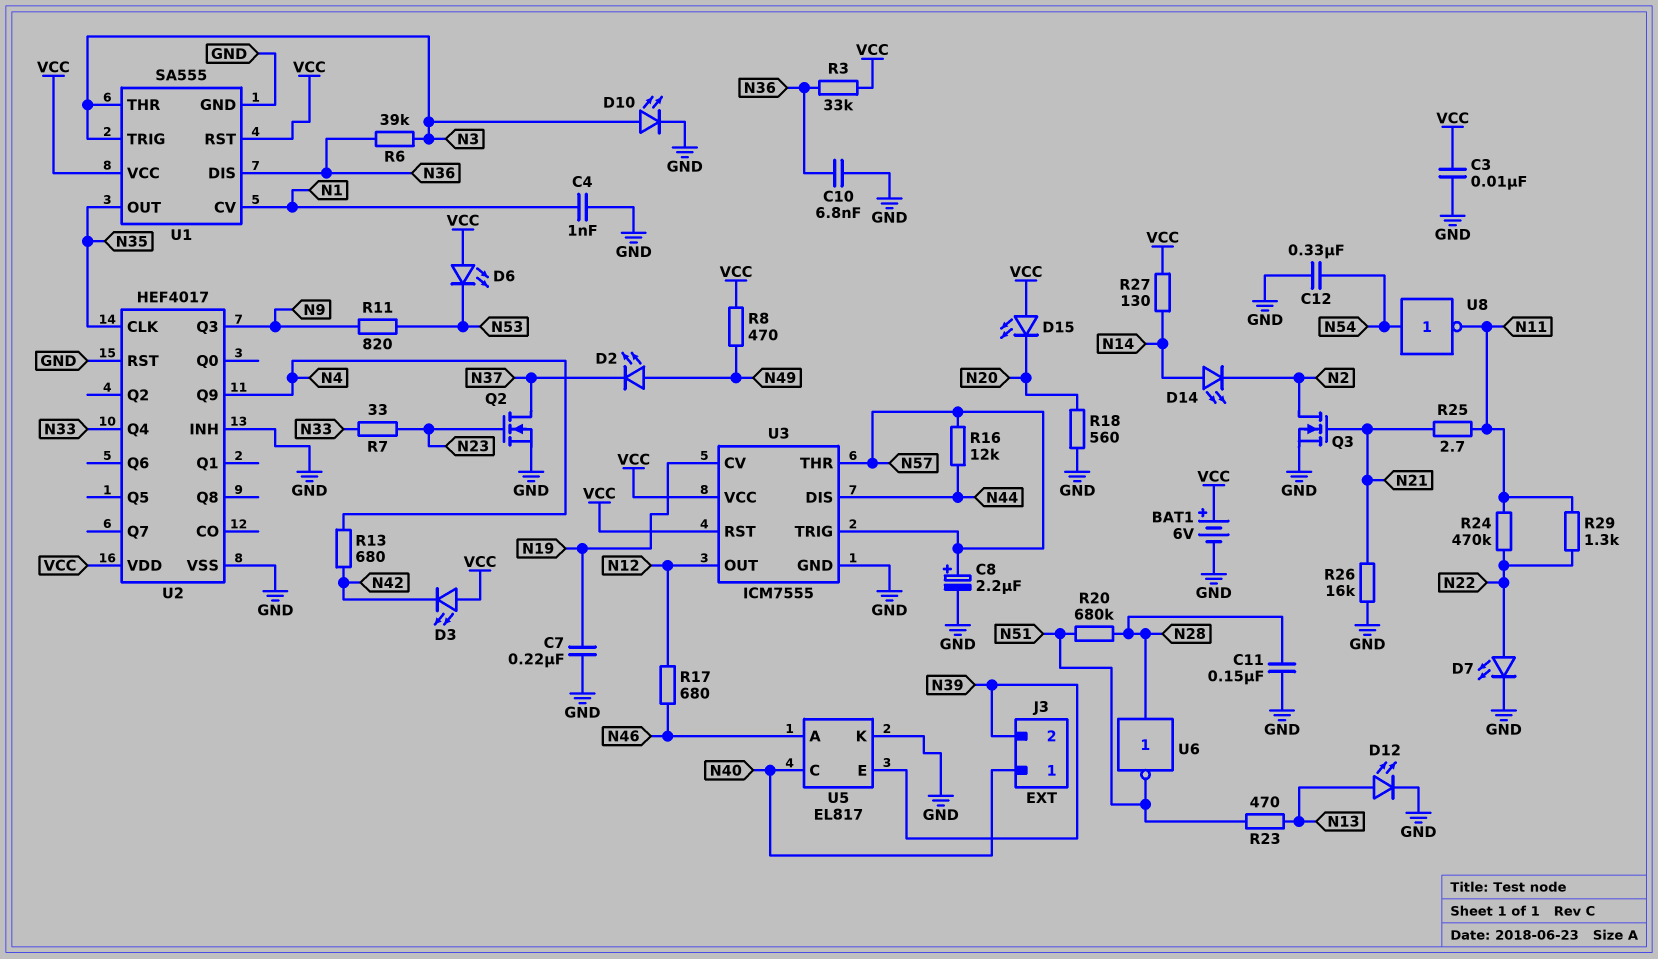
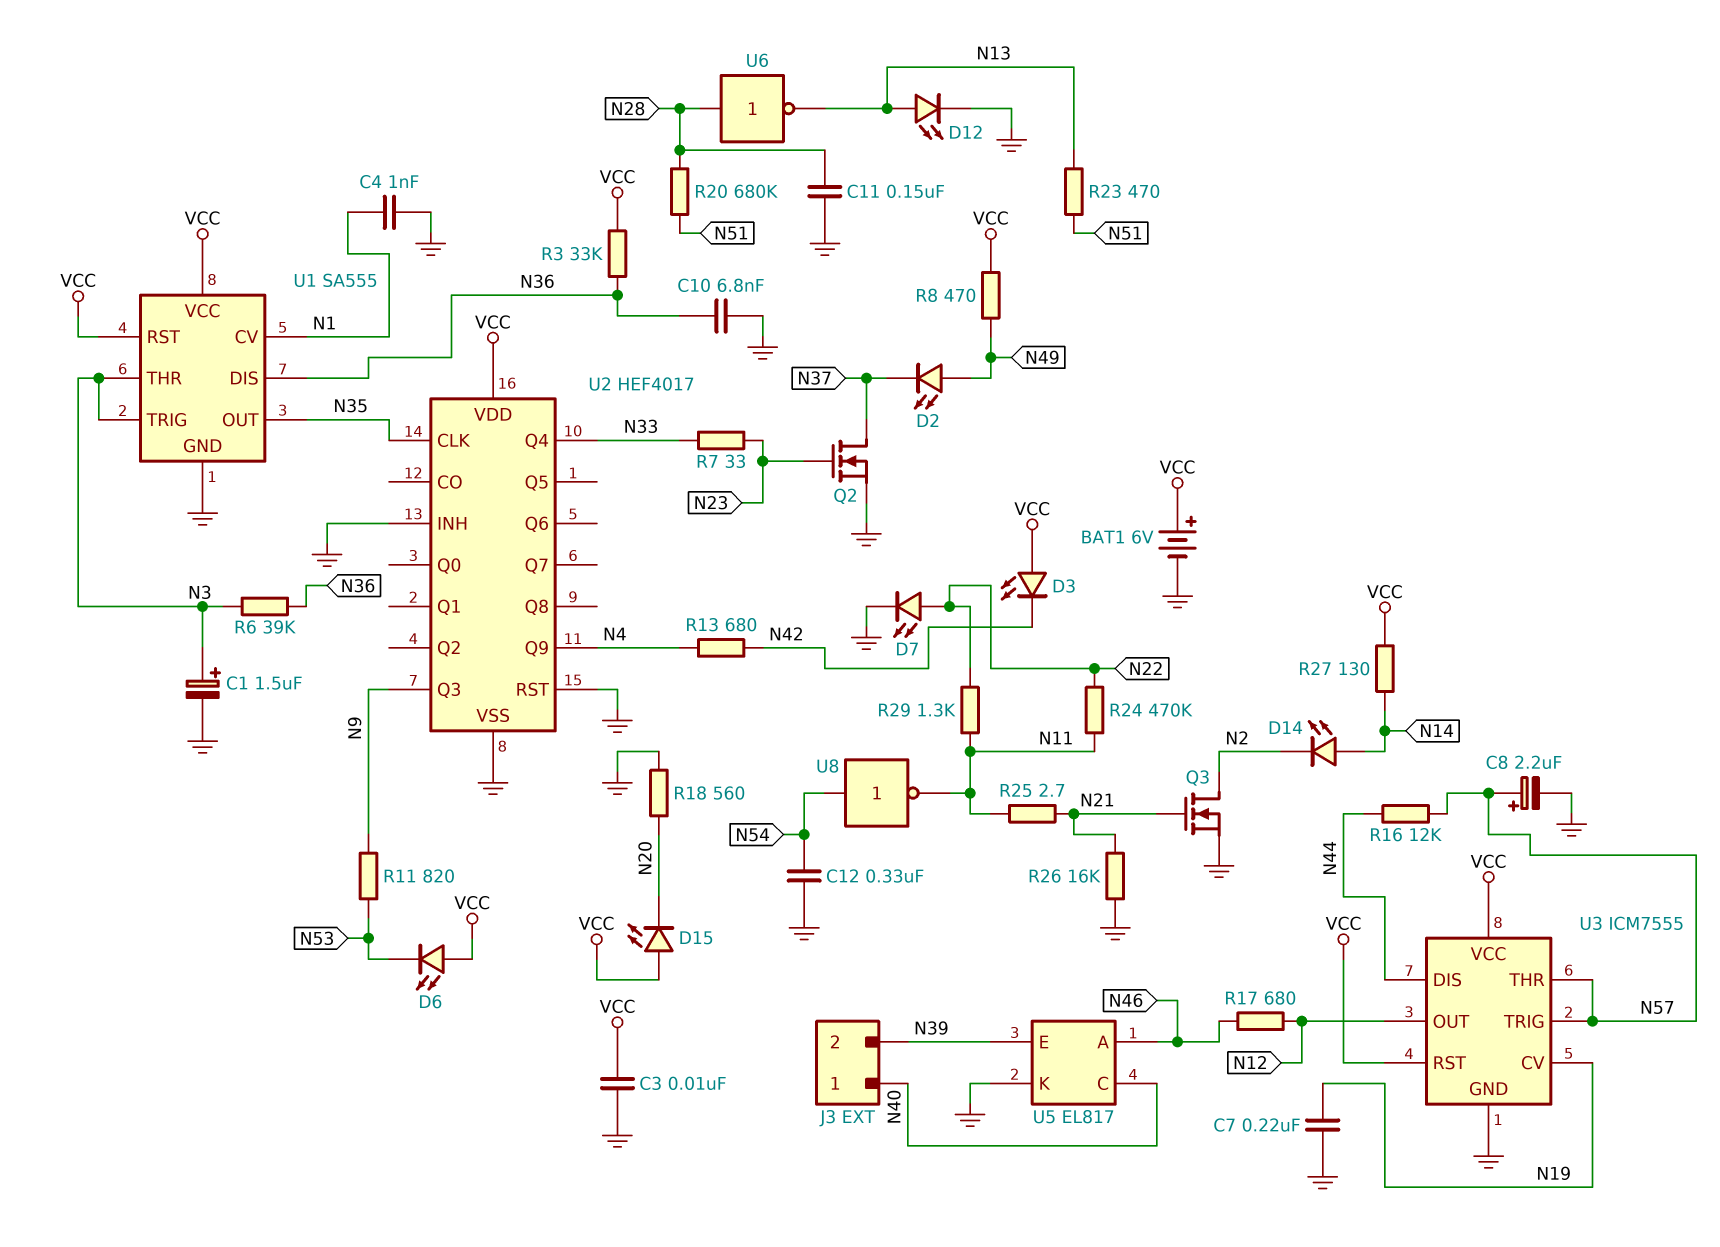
C1: none -> 1.5uF (plus N3, minus GND)
D10: LED (A N3, K GND) -> none
U6: NOT (in N28, out N51) -> NOT (in N28, out N13)

